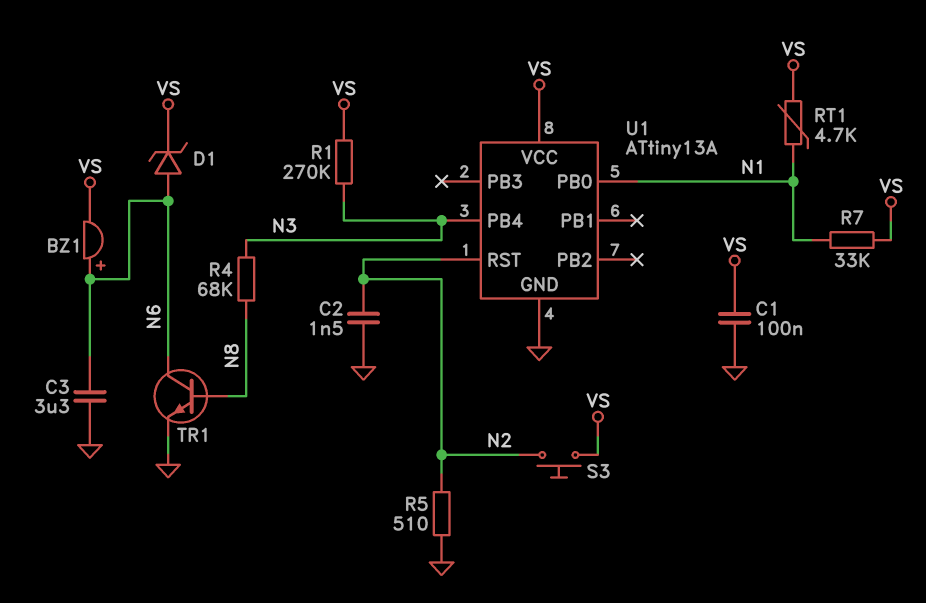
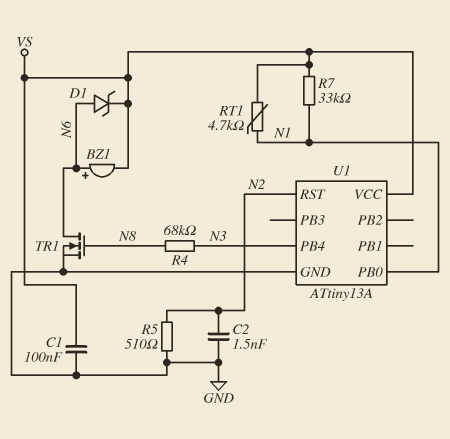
C3: 3.3uF (GND, N6) -> none
R1: 270k (N3, VS) -> none
S3: button (N2, VS) -> none
TR1: NPN (B N8, C N6, E GND) -> NMOS (G N8, D N6, S GND)

